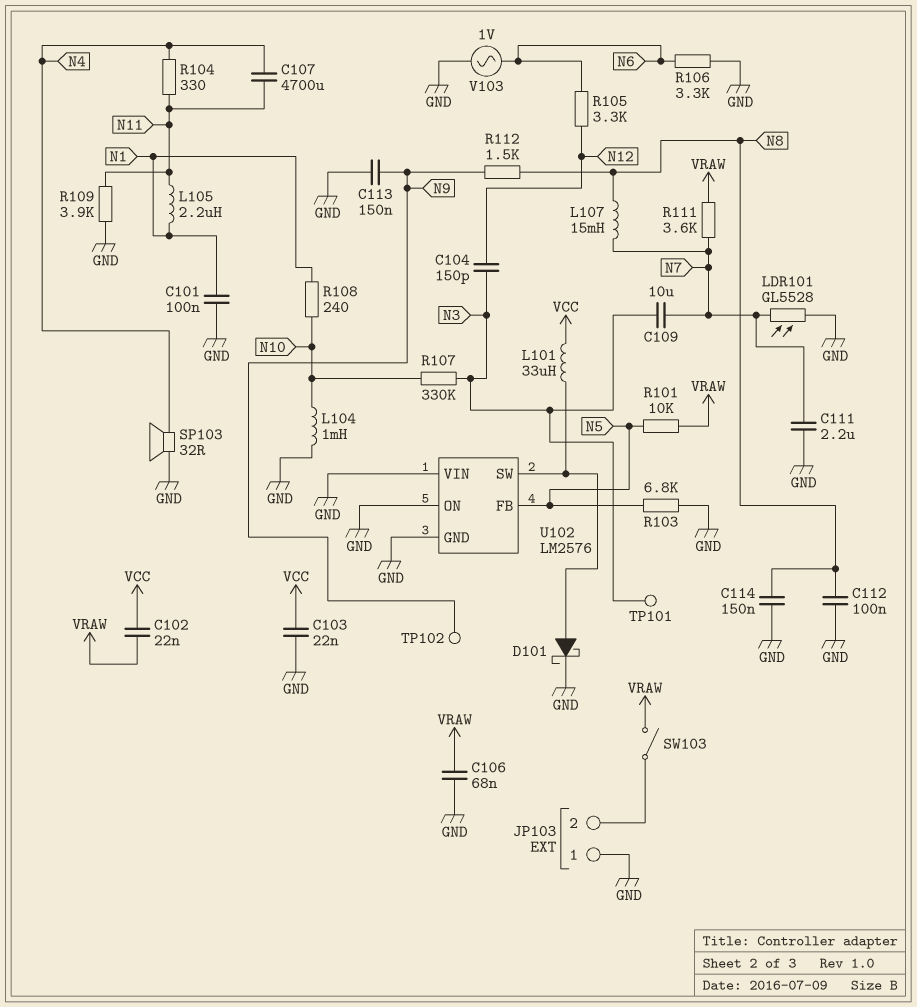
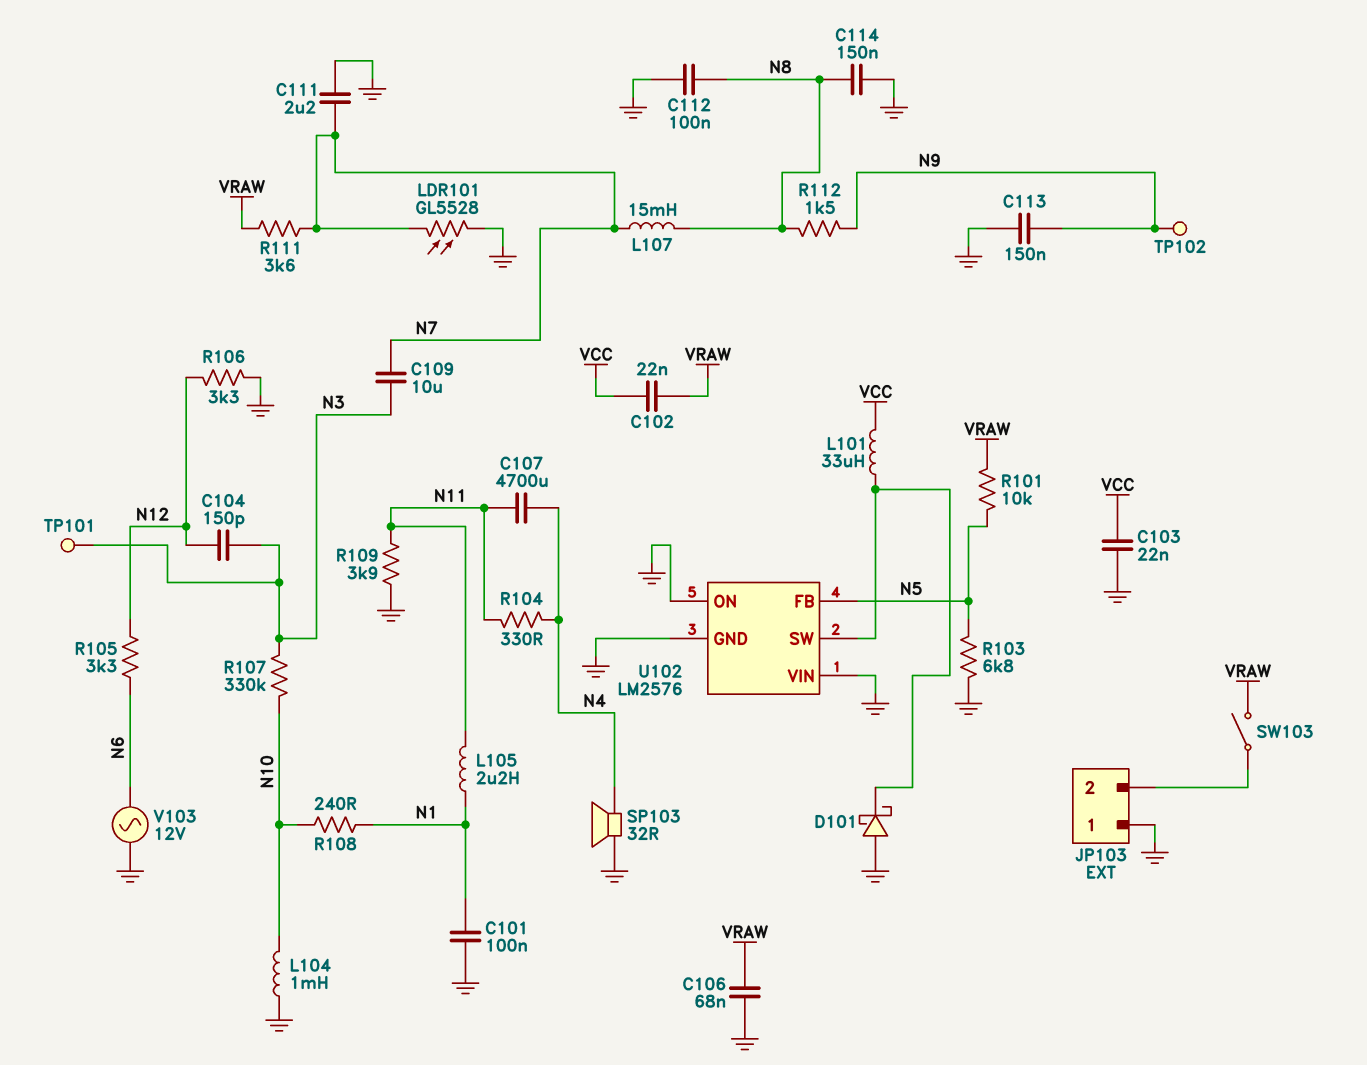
D101: schottky (A U102/SW, K GND) -> schottky (A GND, K U102/SW)
R106: 3.3k (GND, N6) -> 3.3k (GND, N12)
V103: AC 1V (GND, N6) -> AC 12V (GND, N6)

